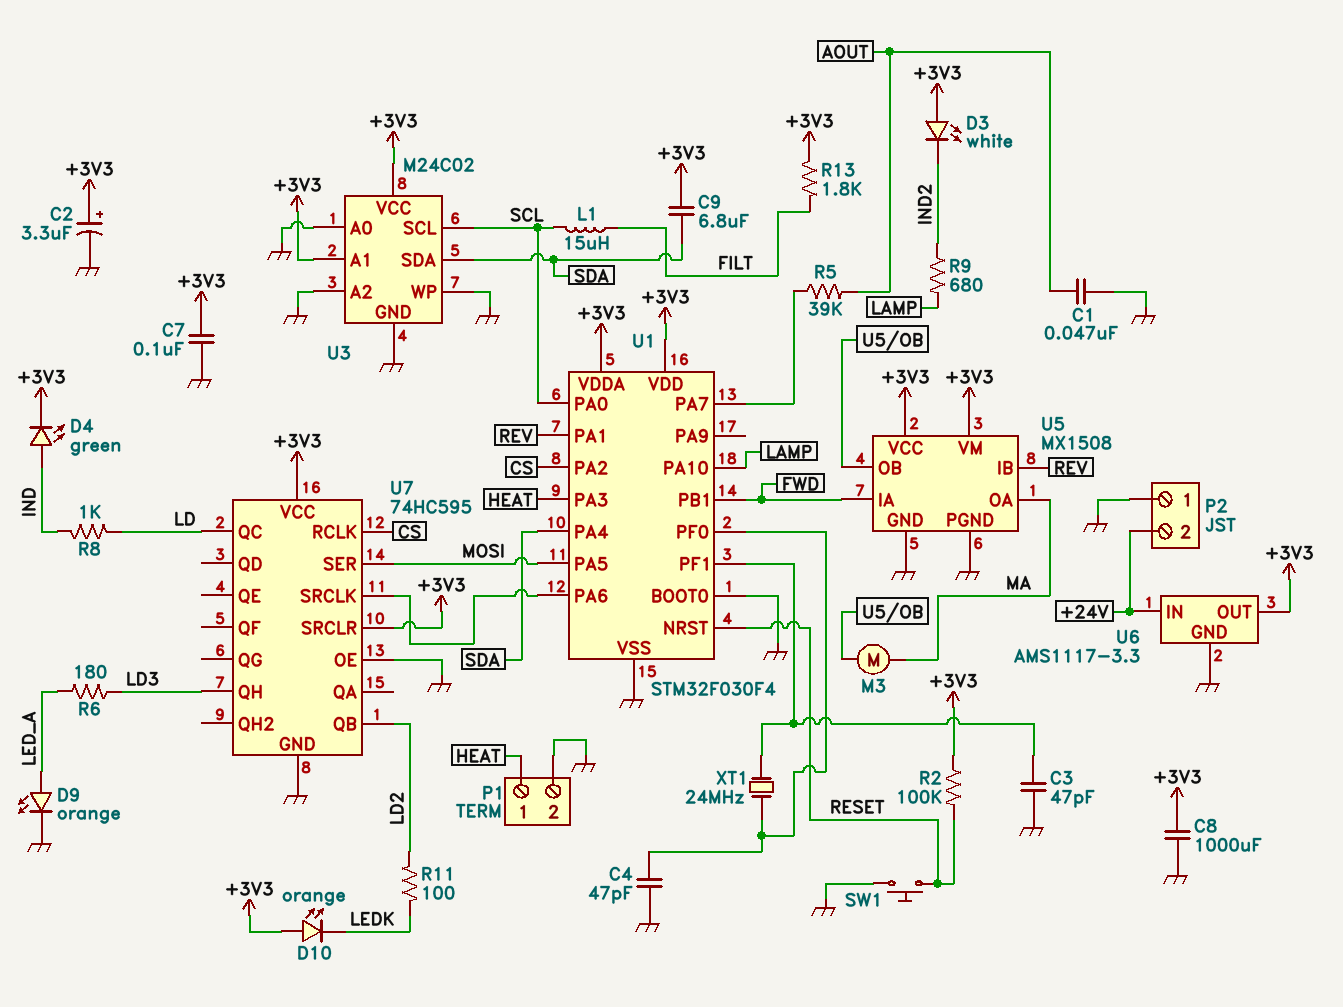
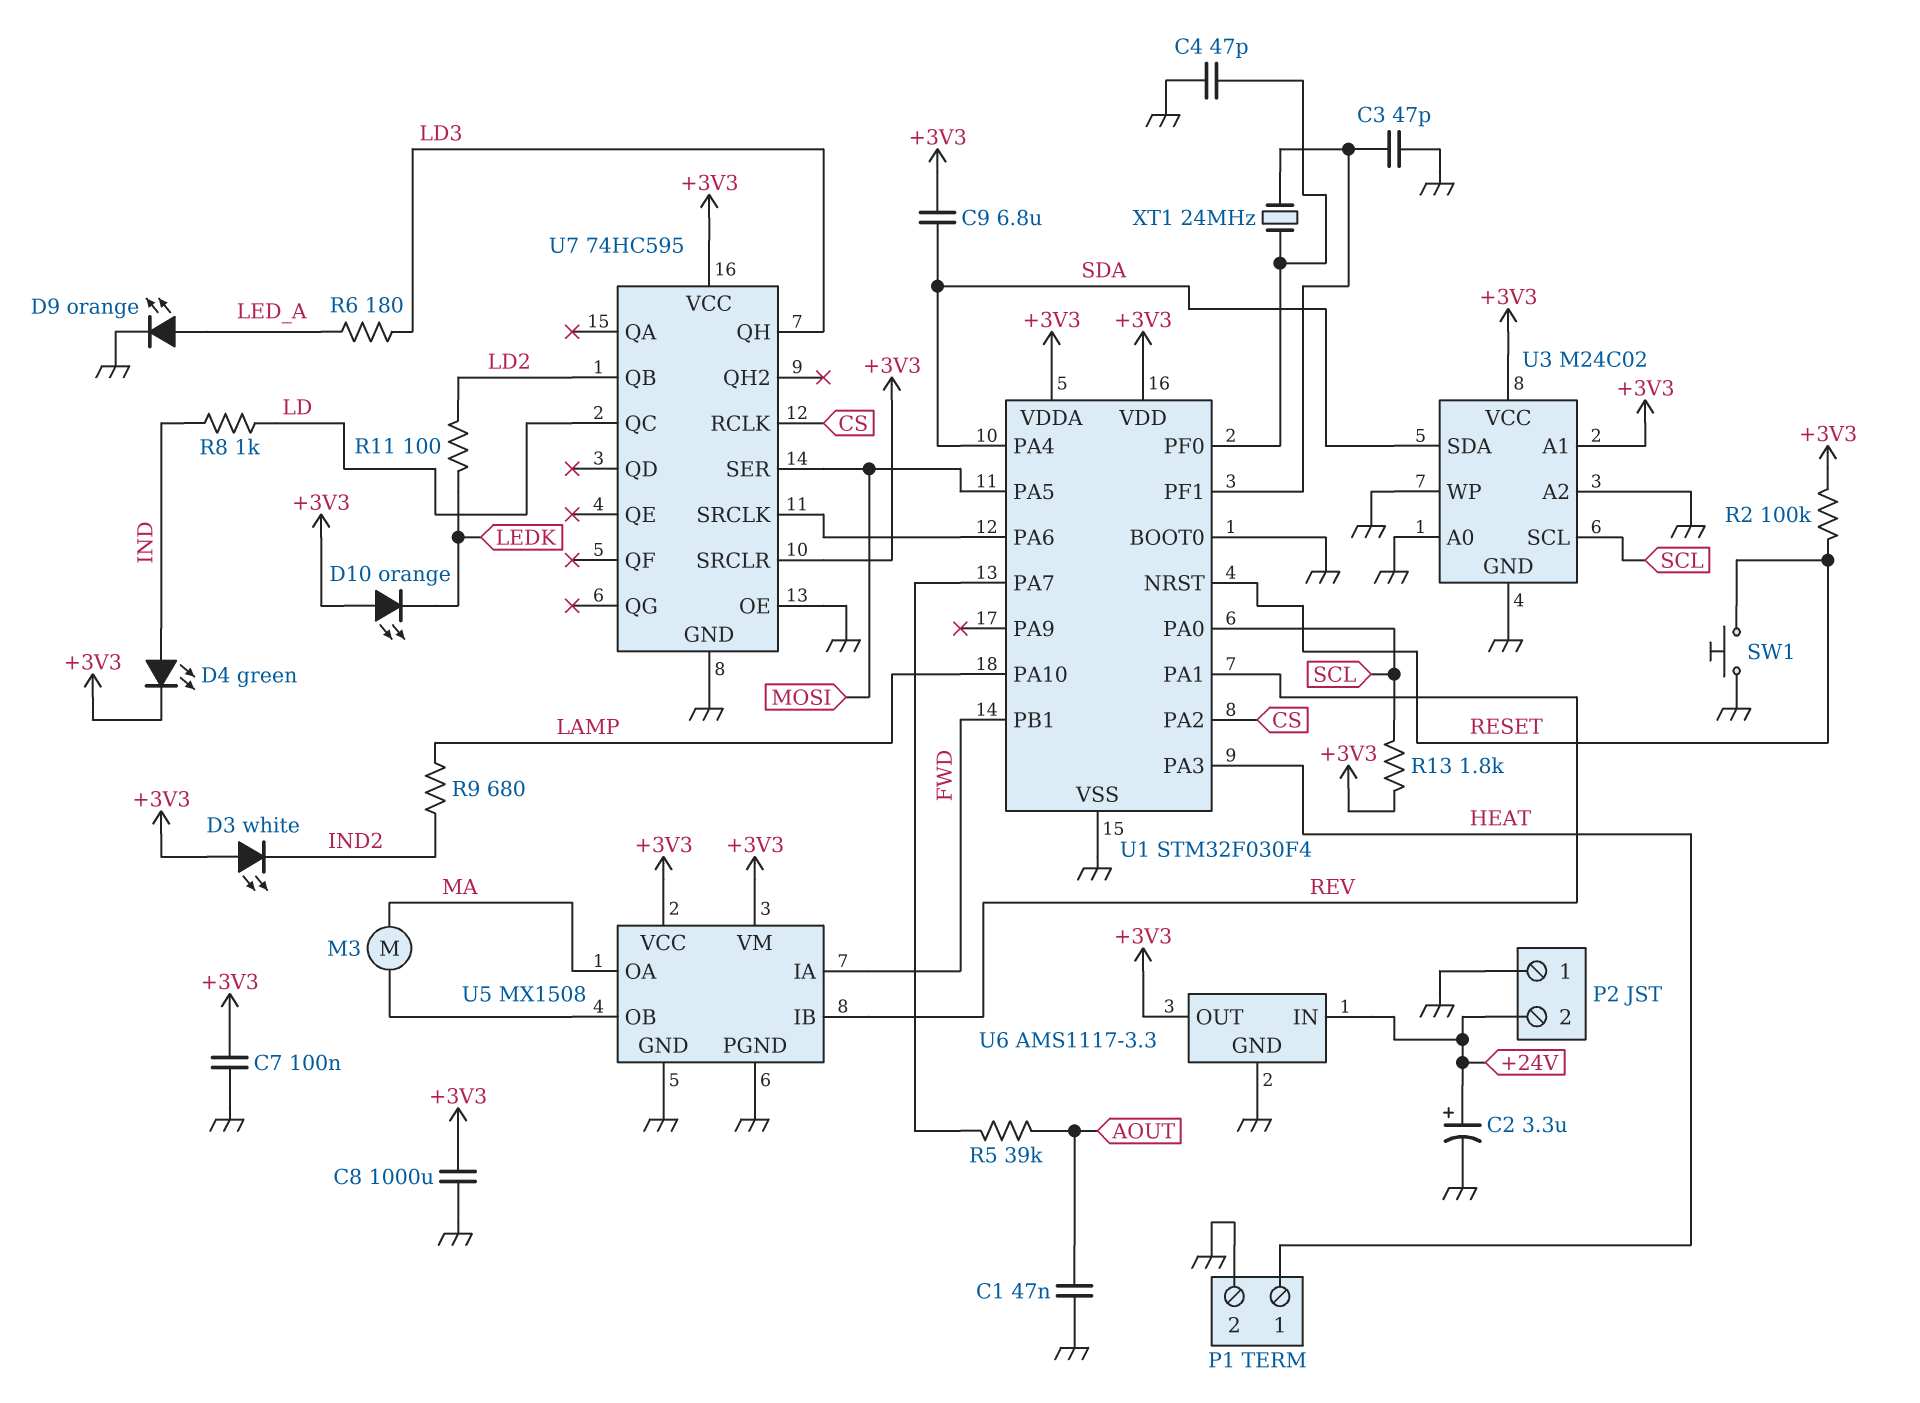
C2: 3.3uF (plus +3V3, minus GND) -> 3.3uF (plus +24V, minus GND)
L1: 15uH (FILT, SCL) -> none
R13: 1.8k (+3V3, FILT) -> 1.8k (+3V3, SCL)

